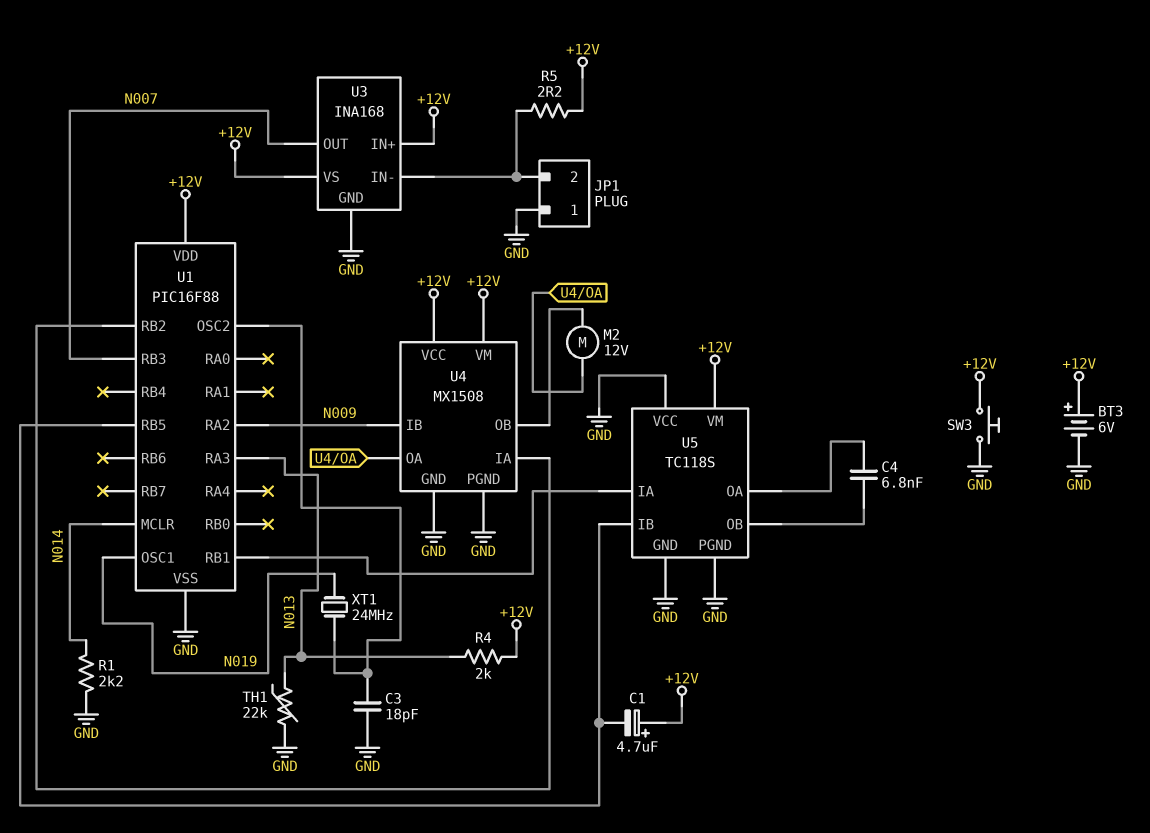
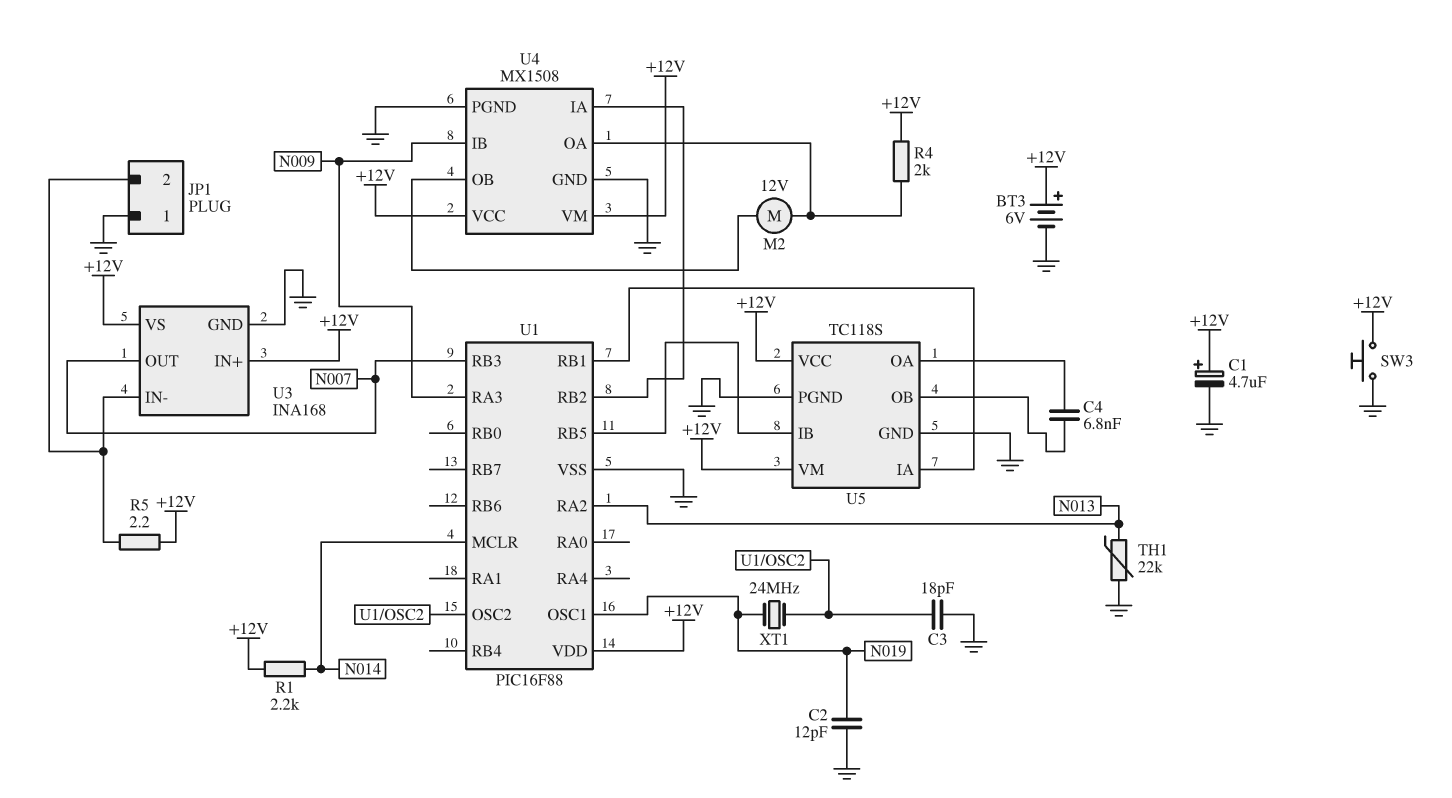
C1: 4.7uF (plus +12V, minus U1/RB5) -> 4.7uF (plus +12V, minus GND)
C2: none -> 12pF (GND, N019)
R1: 2.2k (GND, N014) -> 2.2k (+12V, N014)
R4: 2k (+12V, N013) -> 2k (+12V, U4/OA)
U1 pin RA2: N009 -> N013
U1 pin RA3: N013 -> N009
U5 pin VCC: GND -> +12V

